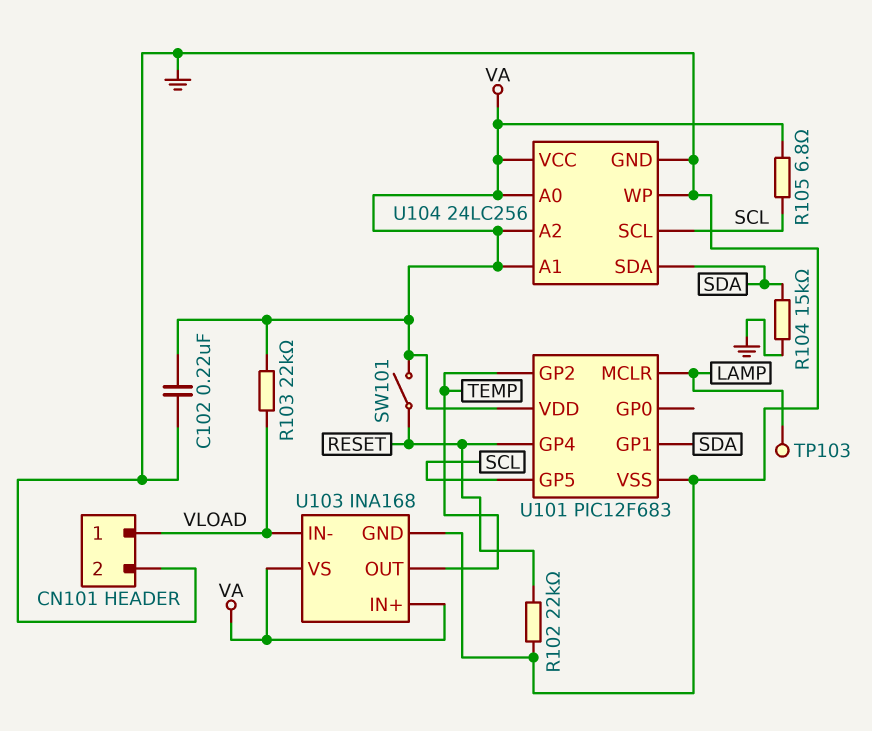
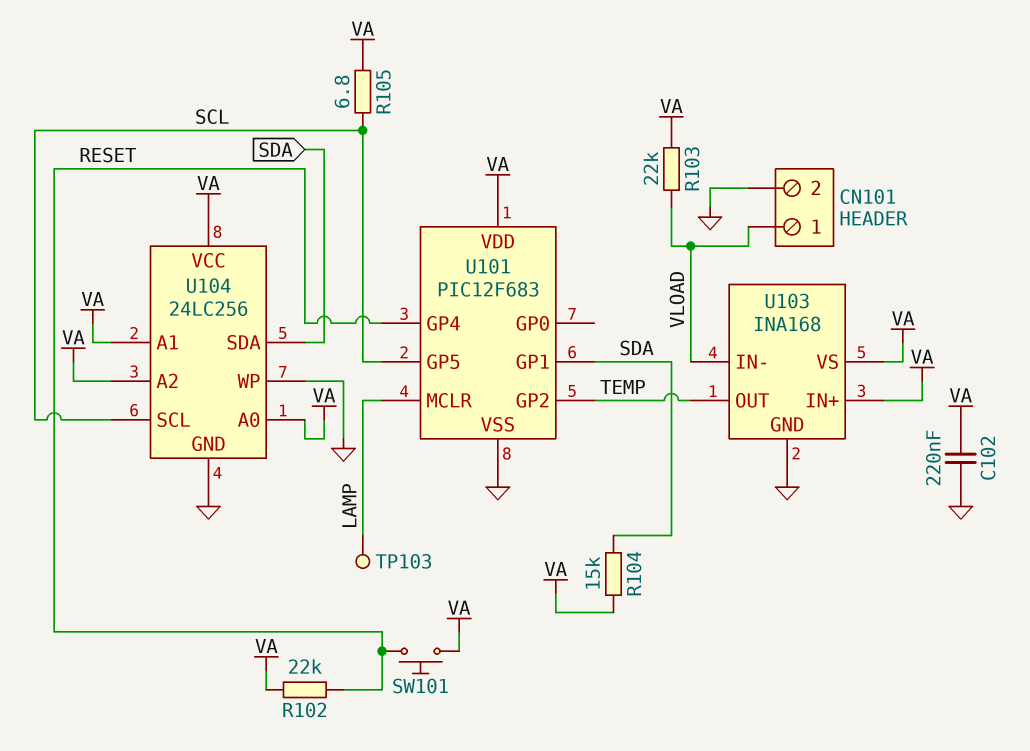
R102: 22k (GND, RESET) -> 22k (RESET, VA)
R104: 15k (GND, SDA) -> 15k (SDA, VA)
SW101: switch (RESET, VA) -> button (RESET, VA)

